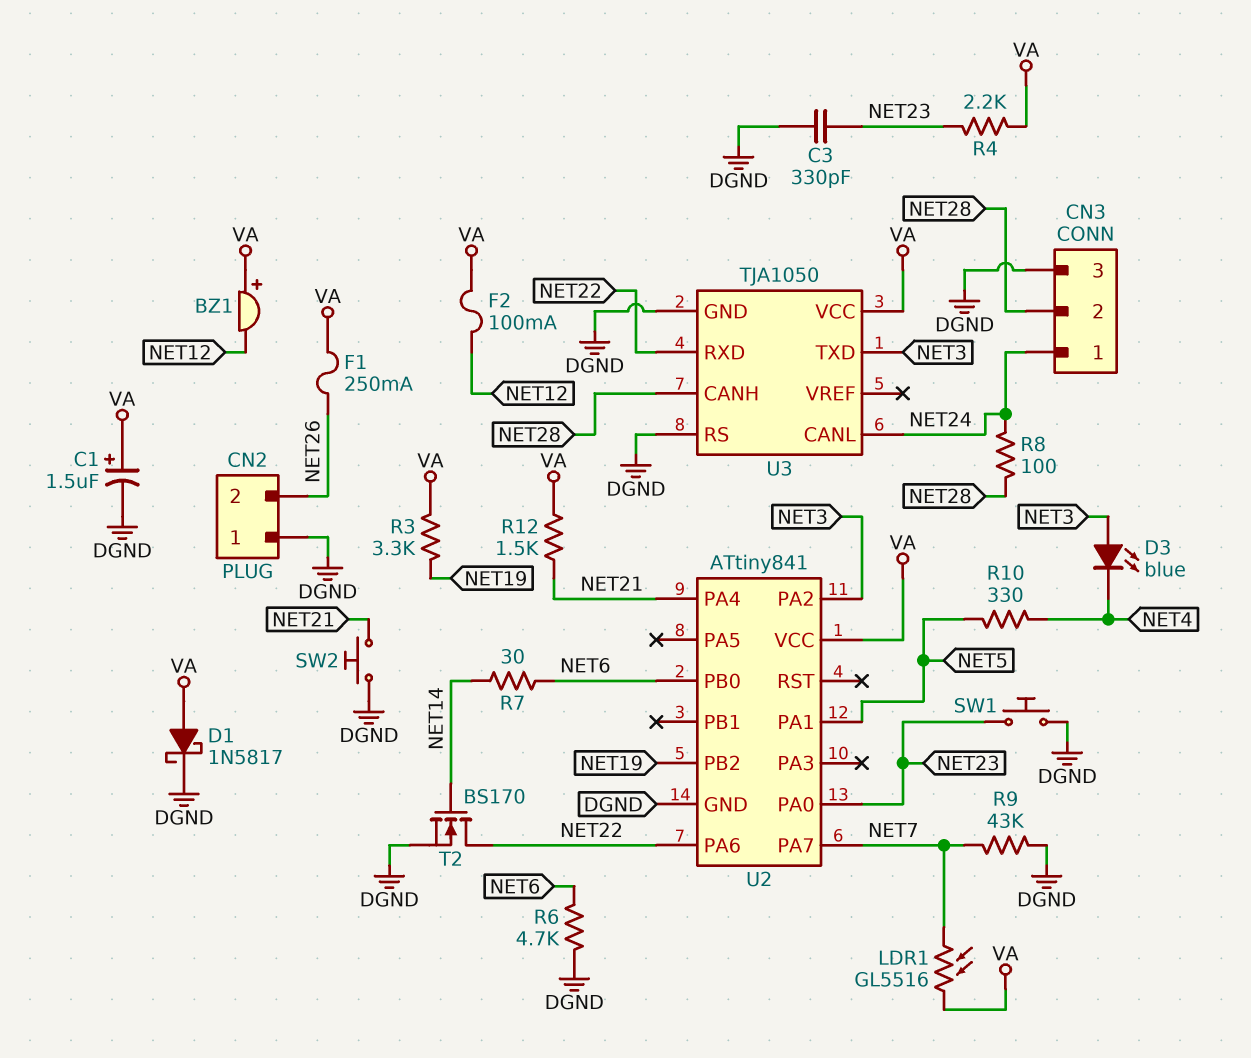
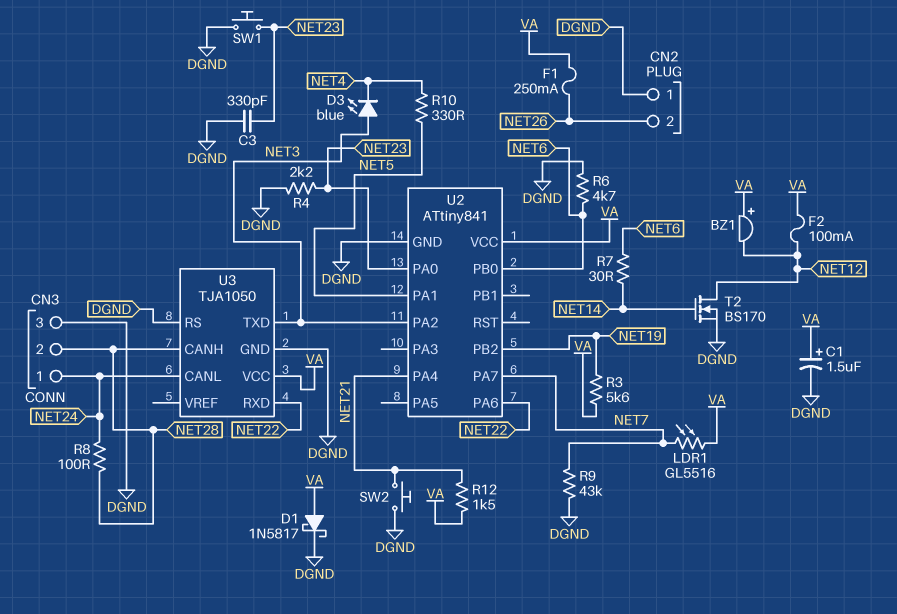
R3: 3.3k (NET19, VA) -> 5.6k (NET19, VA)
R4: 2.2k (NET23, VA) -> 2.2k (DGND, NET23)
T2: NMOS BS170 (G NET14, D NET22, S DGND) -> NMOS BS170 (G NET14, D NET12, S DGND)

